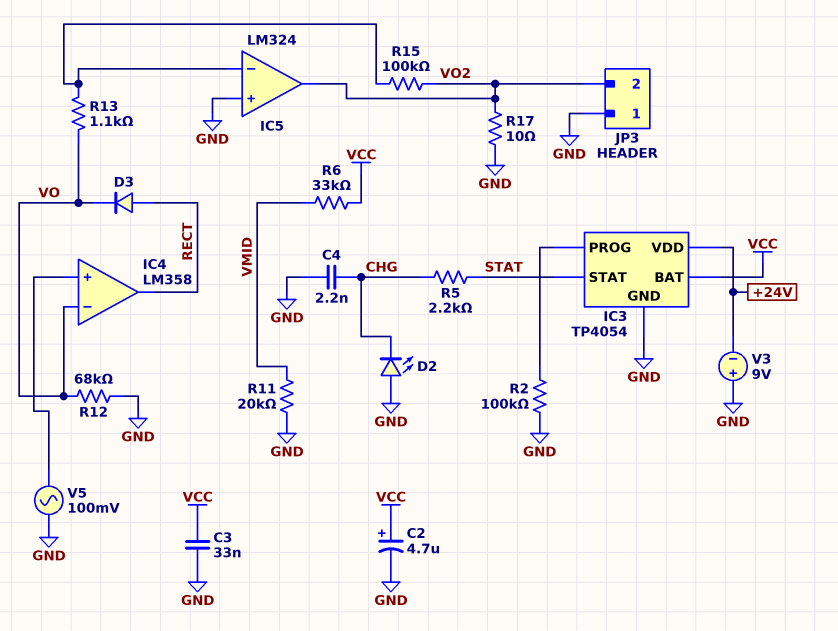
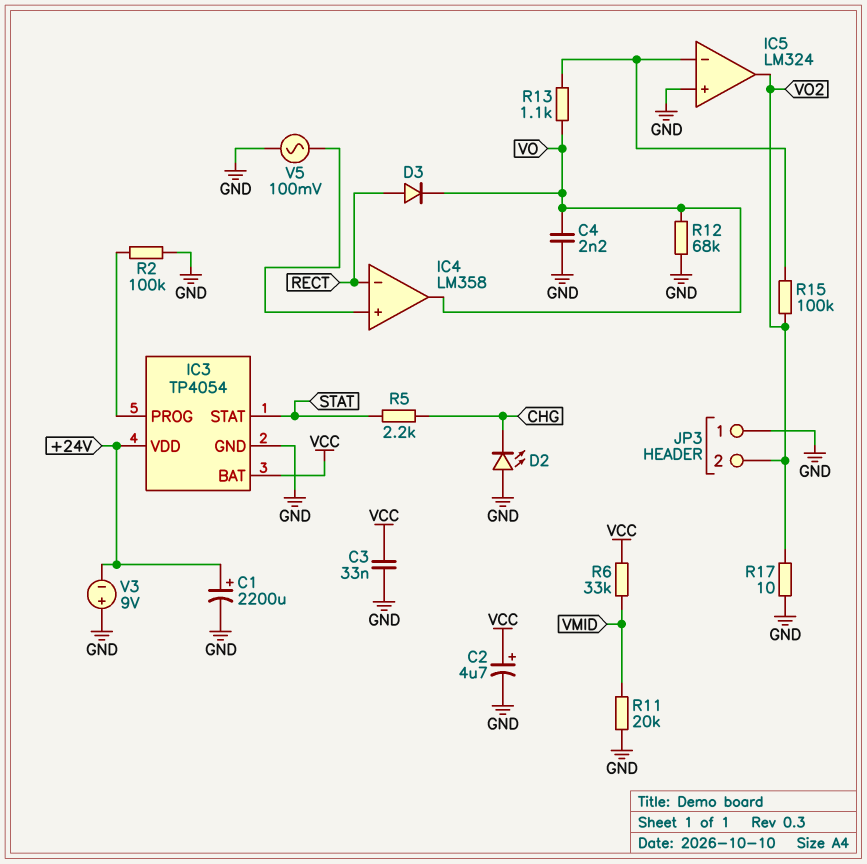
C1: none -> 2200uF (plus +24V, minus GND)
C4: 2.2nF (CHG, GND) -> 2.2nF (GND, VO)
IC4 pin in-: VO -> RECT
IC4 pin out: RECT -> VO

